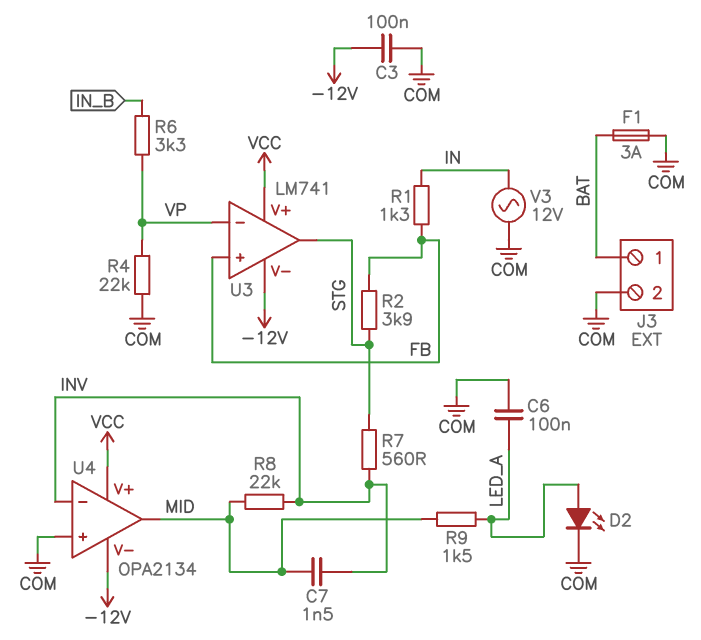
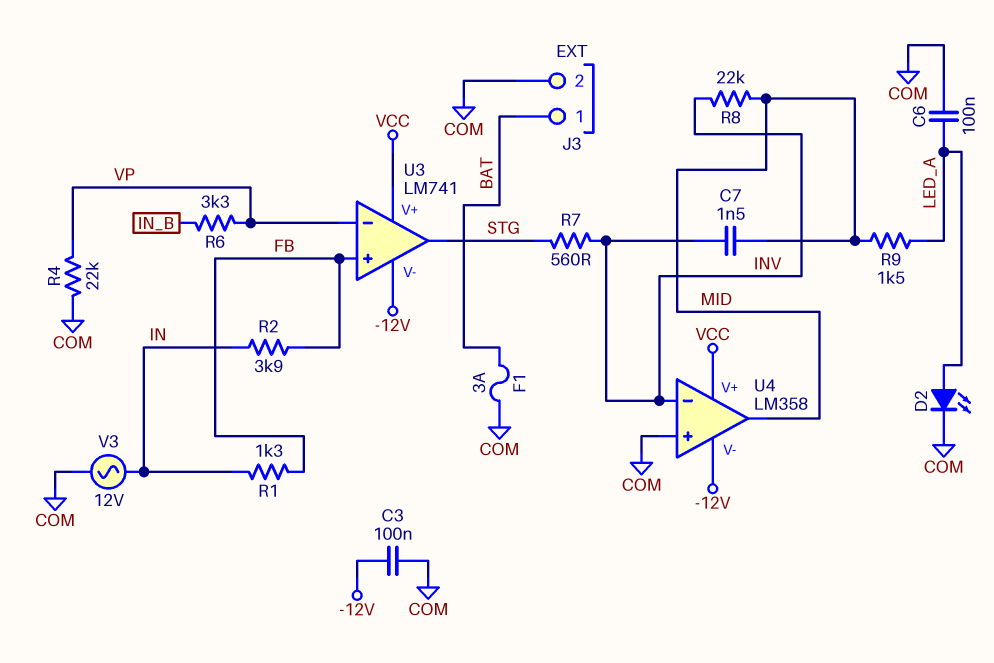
R2: 3.9k (FB, STG) -> 3.9k (FB, IN)
U4: OPA2134 -> LM358

